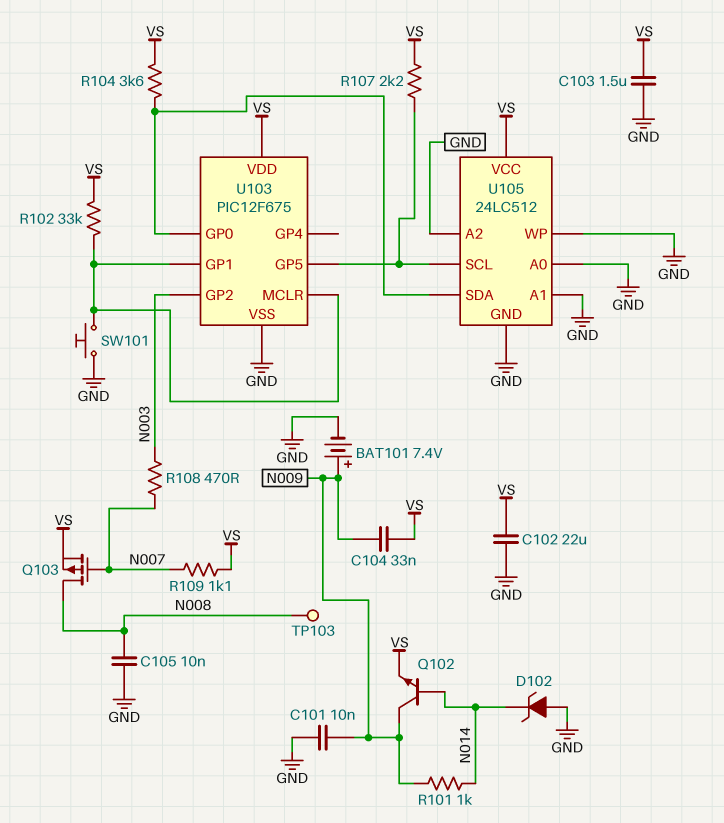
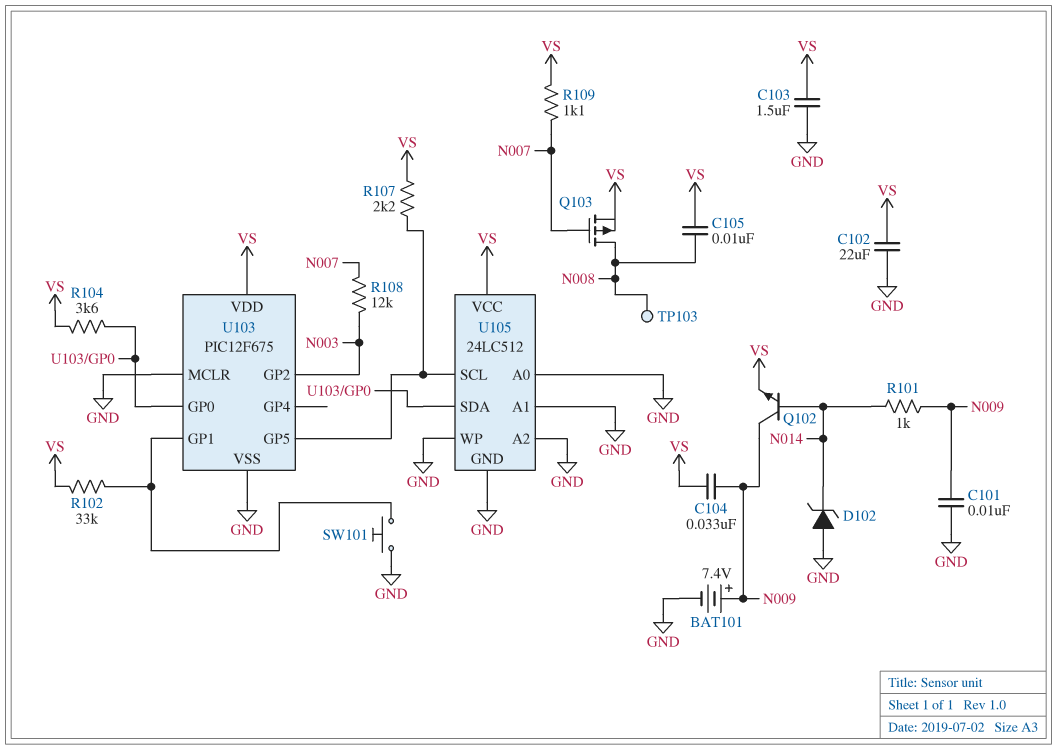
C105: 10nF (GND, N008) -> 10nF (N008, VS)
R108: 470 (N003, N007) -> 12k (N003, N007)
U103 pin MCLR: U103/GP1 -> GND

